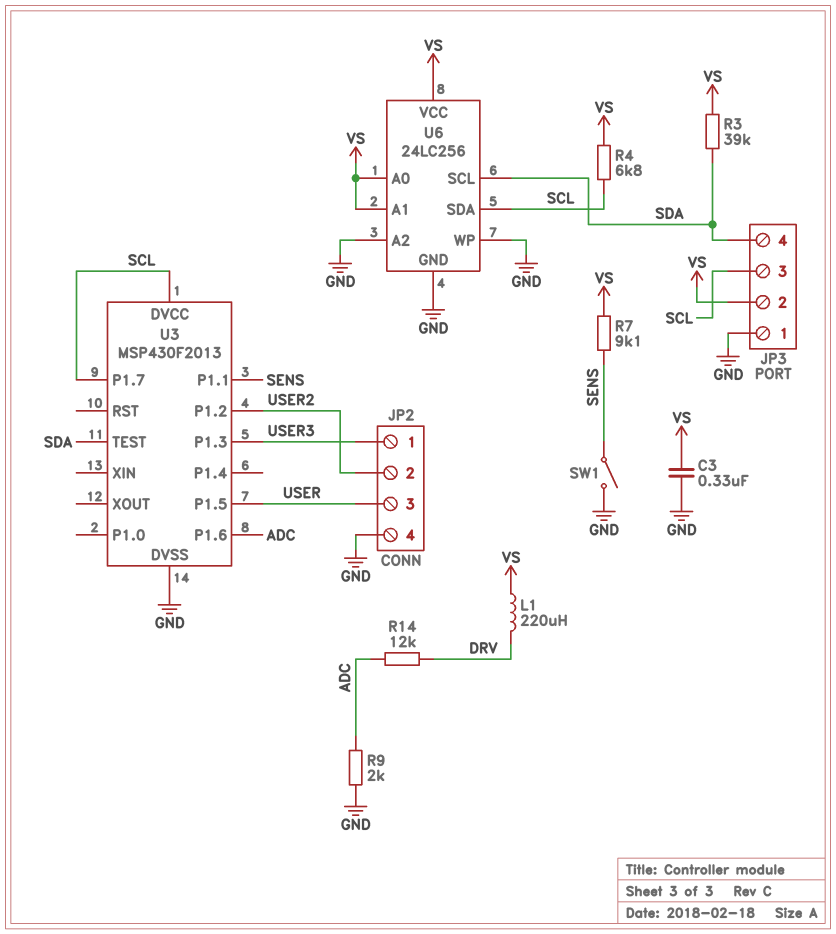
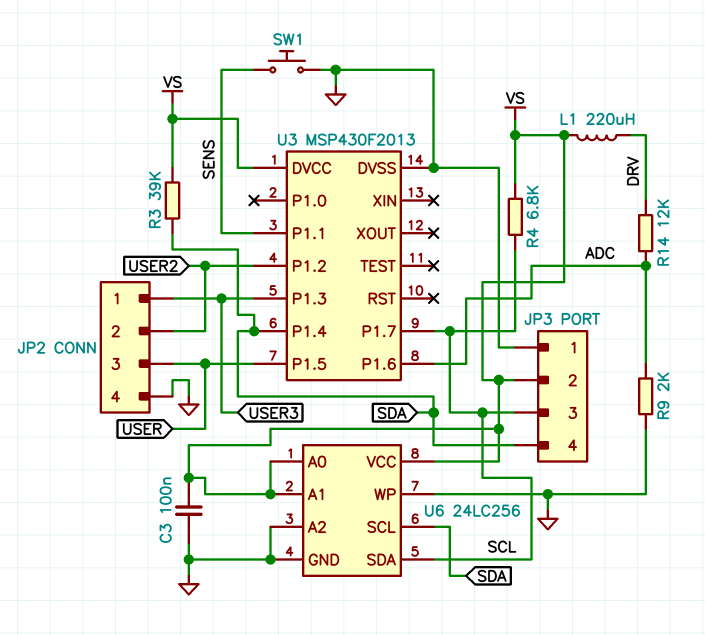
C3: 330nF (GND, VS) -> 100nF (GND, VS)
R7: 9.1k (SENS, VS) -> none
SW1: switch (GND, SENS) -> button (GND, SENS)
U3 pin DVCC: SCL -> VS
U3 pin P1.4: none -> SDA
U3 pin TEST: SDA -> none

